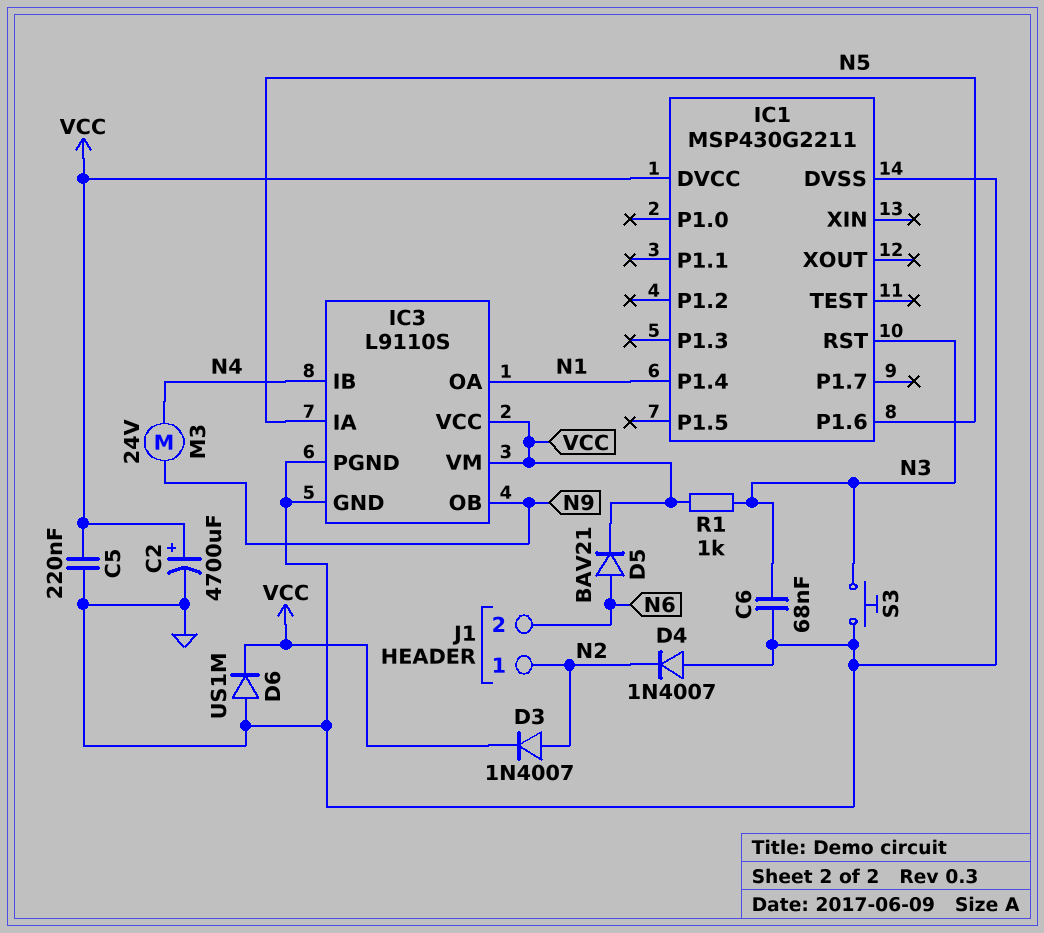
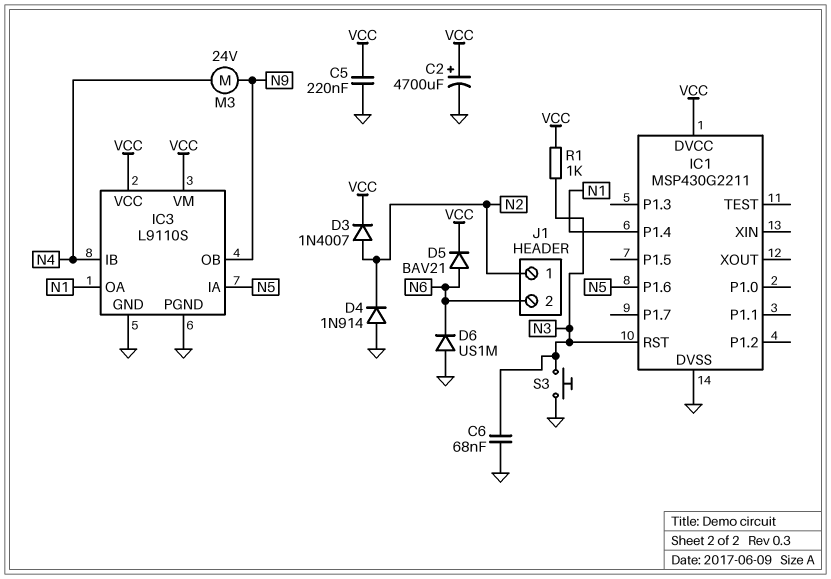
D4: diode 1N4007 (A GND, K N2) -> diode 1N914 (A GND, K N2)
D6: diode US1M (A GND, K VCC) -> diode US1M (A GND, K N6)

